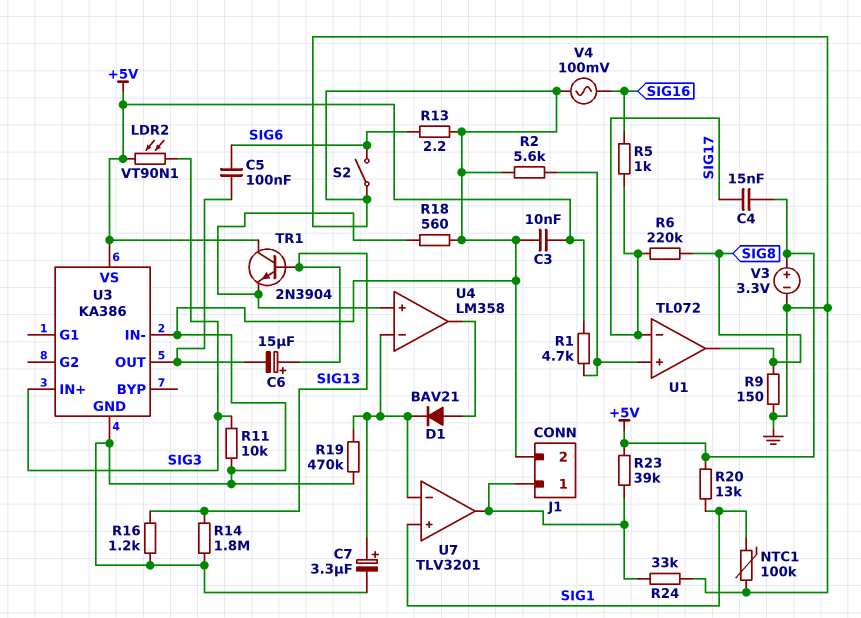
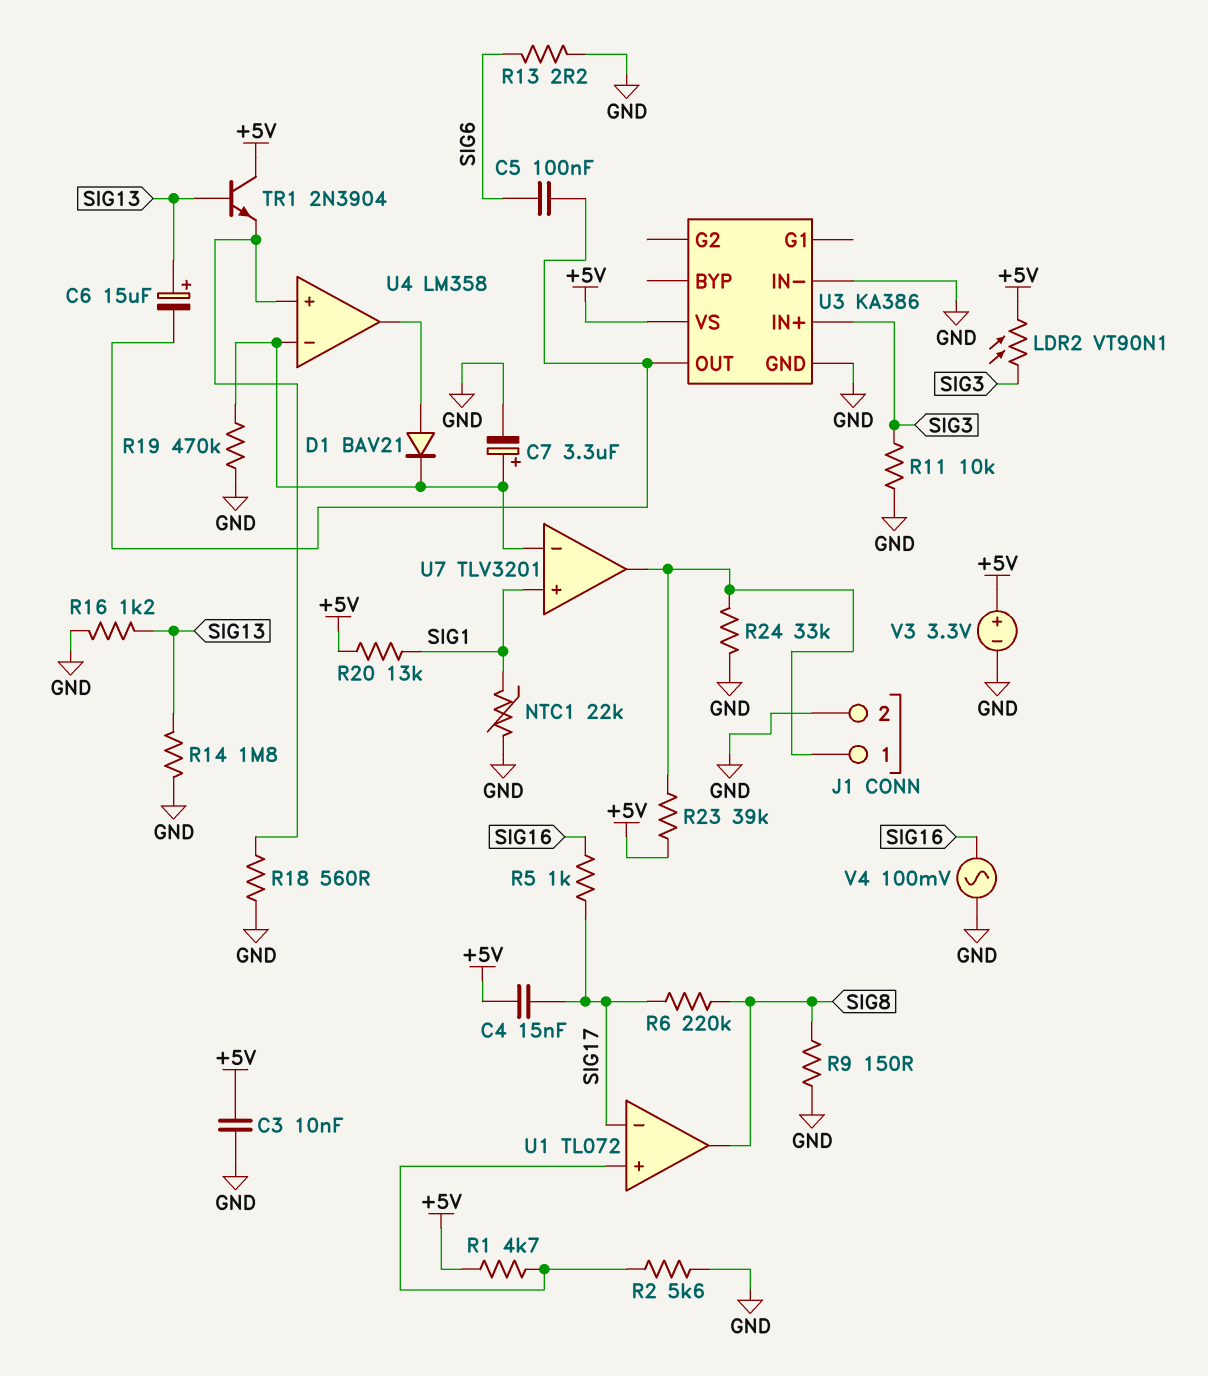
NTC1: 100k (GND, SIG1) -> 22k (GND, SIG1)
S2: switch (GND, SIG6) -> none

